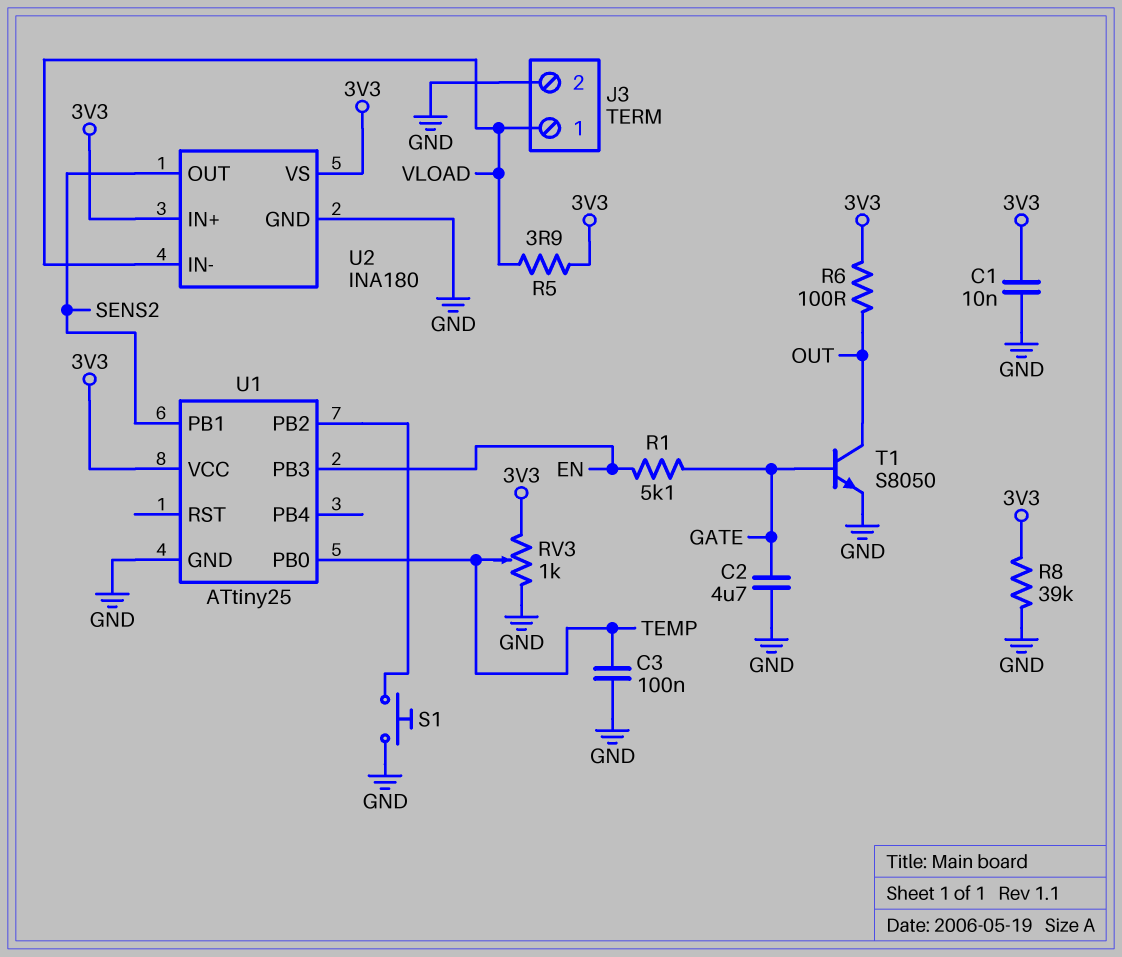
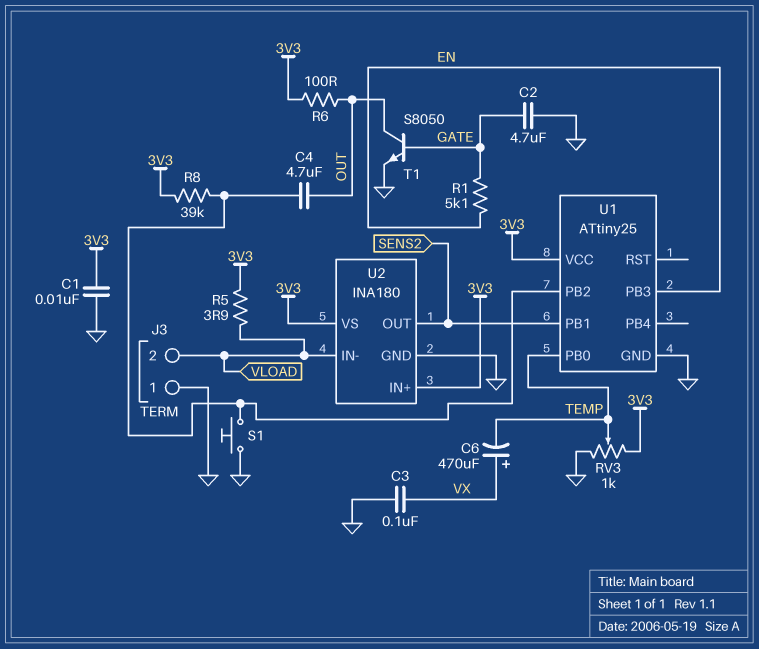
C3: 100nF (GND, TEMP) -> 100nF (GND, VX)
C4: none -> 4.7uF (OUT, U1/PB2)
C6: none -> 470uF (plus VX, minus TEMP)
J3 pin 1: VLOAD -> GND
J3 pin 2: GND -> VLOAD
R8: 39k (3V3, GND) -> 39k (3V3, U1/PB2)

